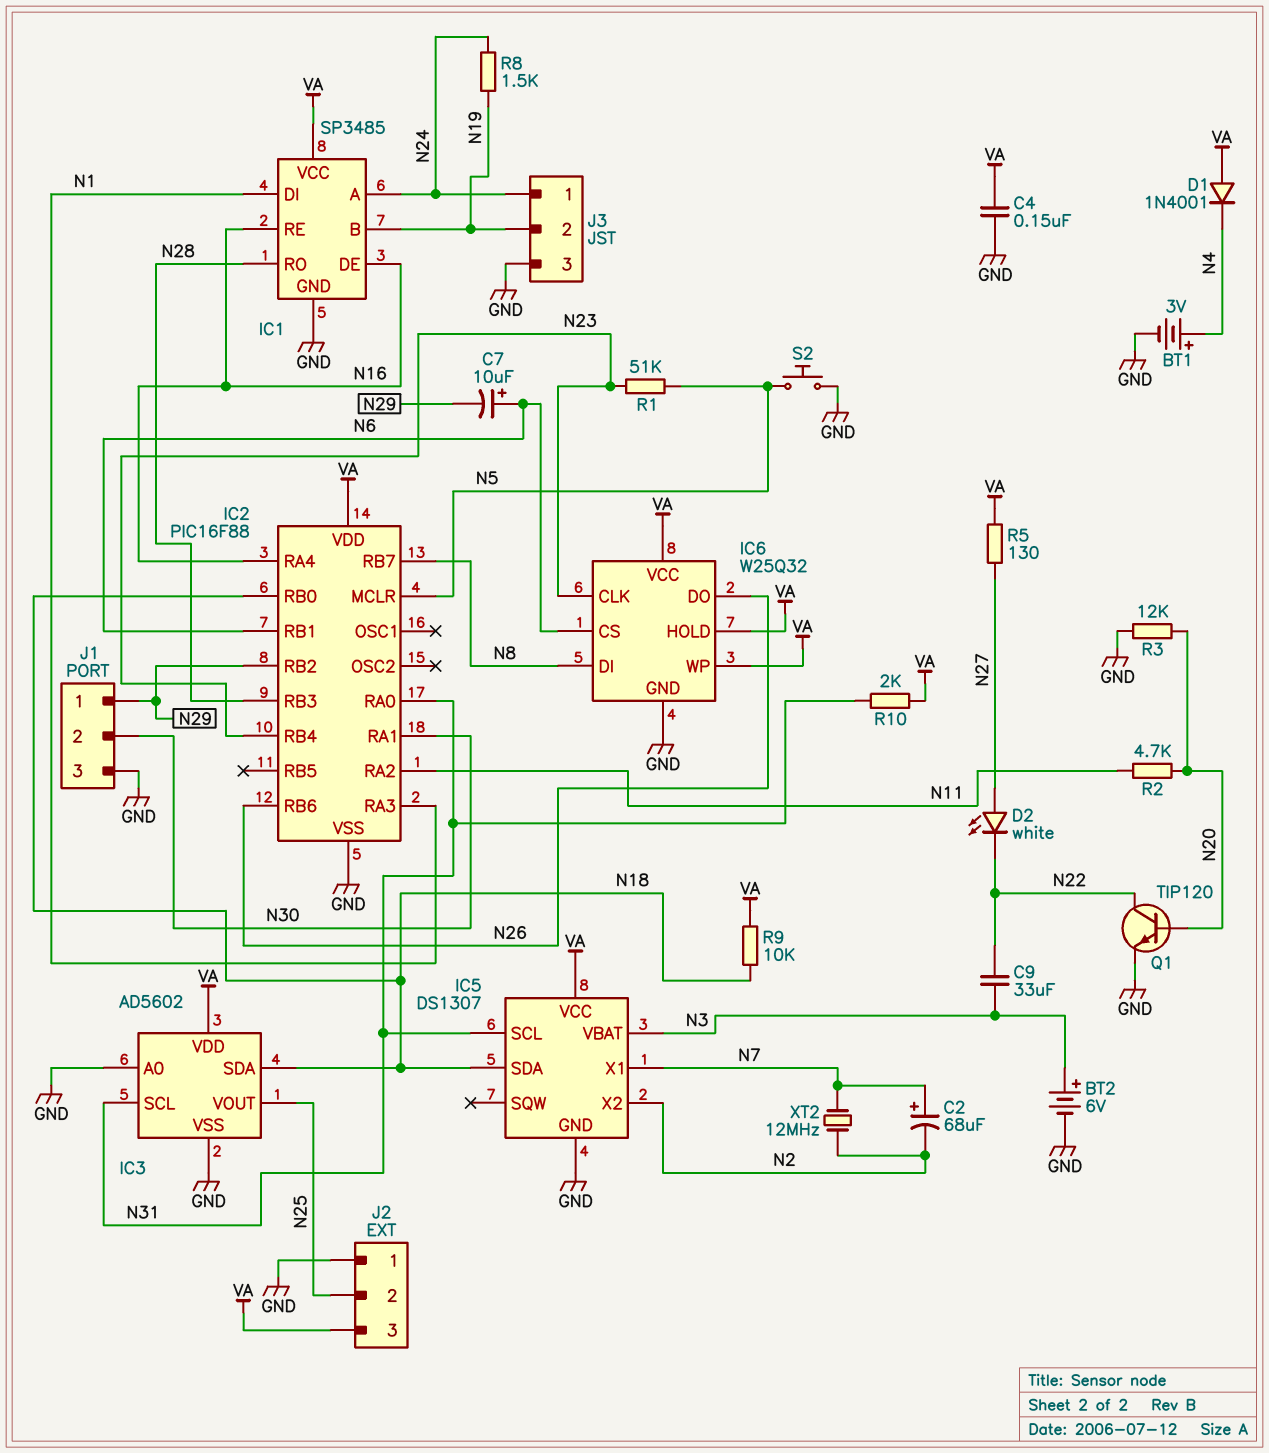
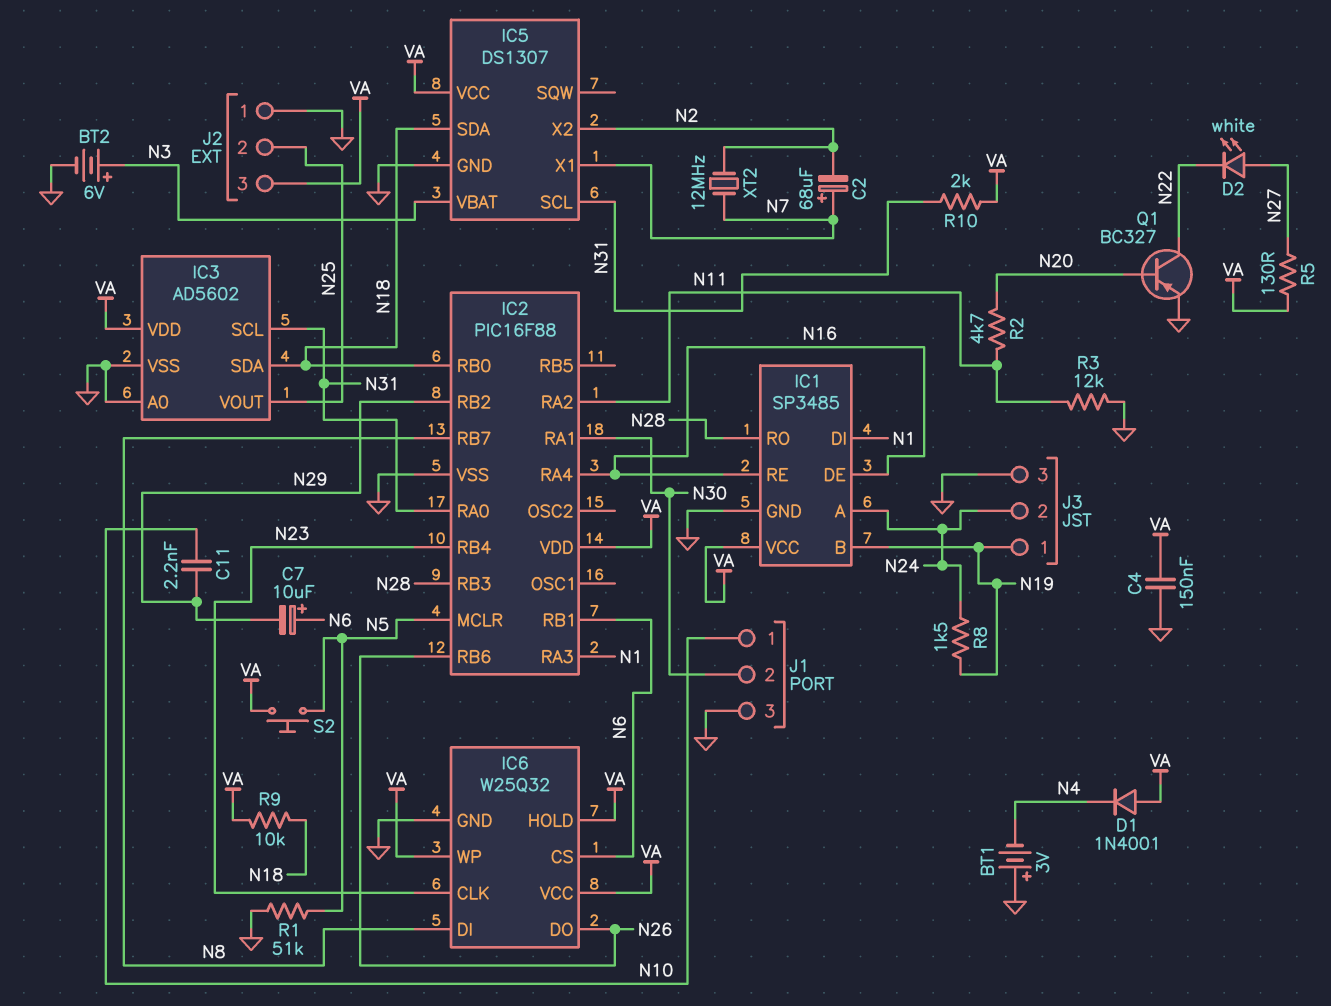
BT1: 3V (plus N4, minus GND) -> 3V (plus GND, minus N4)
C9: 33uF (N3, N22) -> none
C11: none -> 2.2nF (N10, N29)
J1 pin 1: N29 -> N10
J3 pin 1: N24 -> N19
J3 pin 2: N19 -> N24
Q1: NPN TIP120 (B N20, C N22, E GND) -> PNP BC327 (B N20, C N22, E GND)
R1: 51k (N5, N23) -> 51k (GND, N5)
R3: 12k (GND, N20) -> 12k (GND, N11)
S2: button (GND, N5) -> button (N5, VA)

